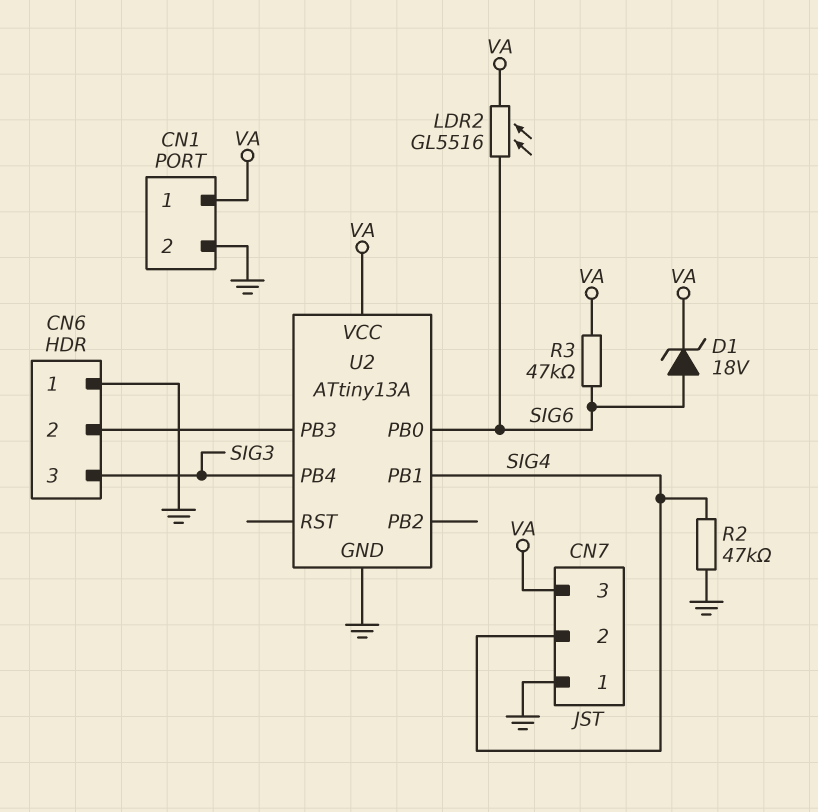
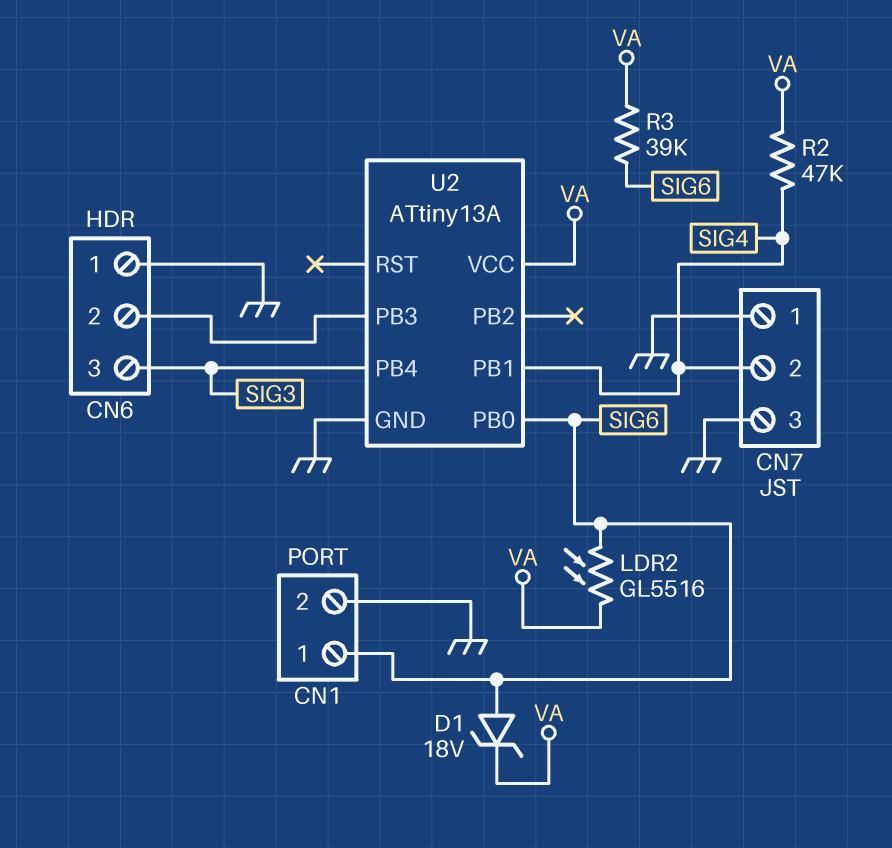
CN1 pin 1: VA -> SIG6
CN7 pin 3: VA -> GND
R2: 47k (GND, SIG4) -> 47k (SIG4, VA)
R3: 47k (SIG6, VA) -> 39k (SIG6, VA)

